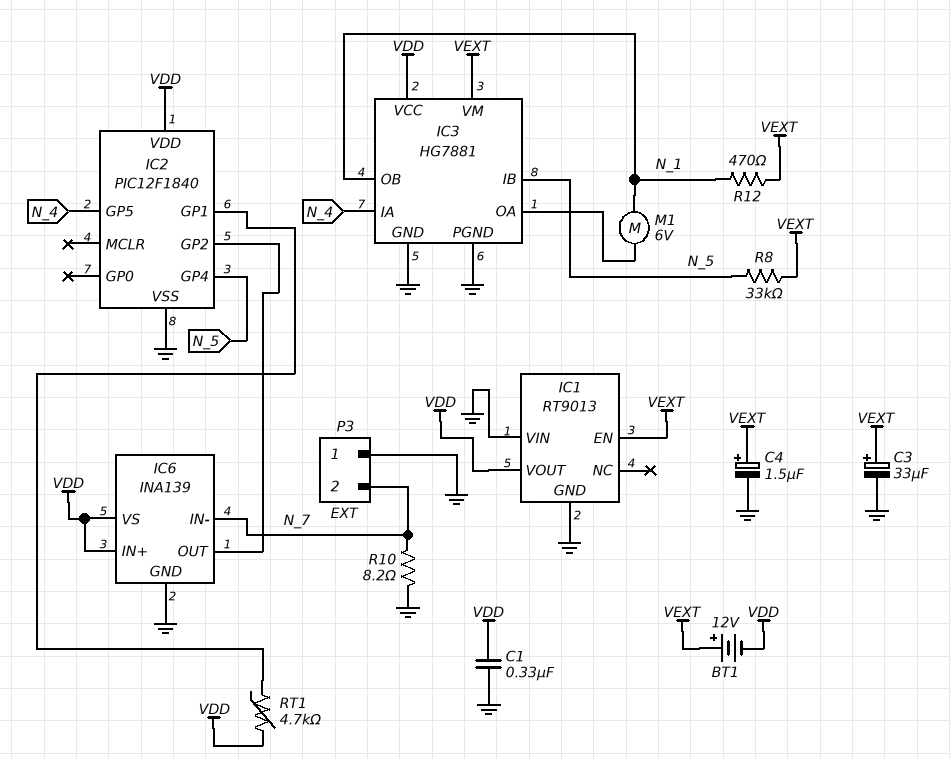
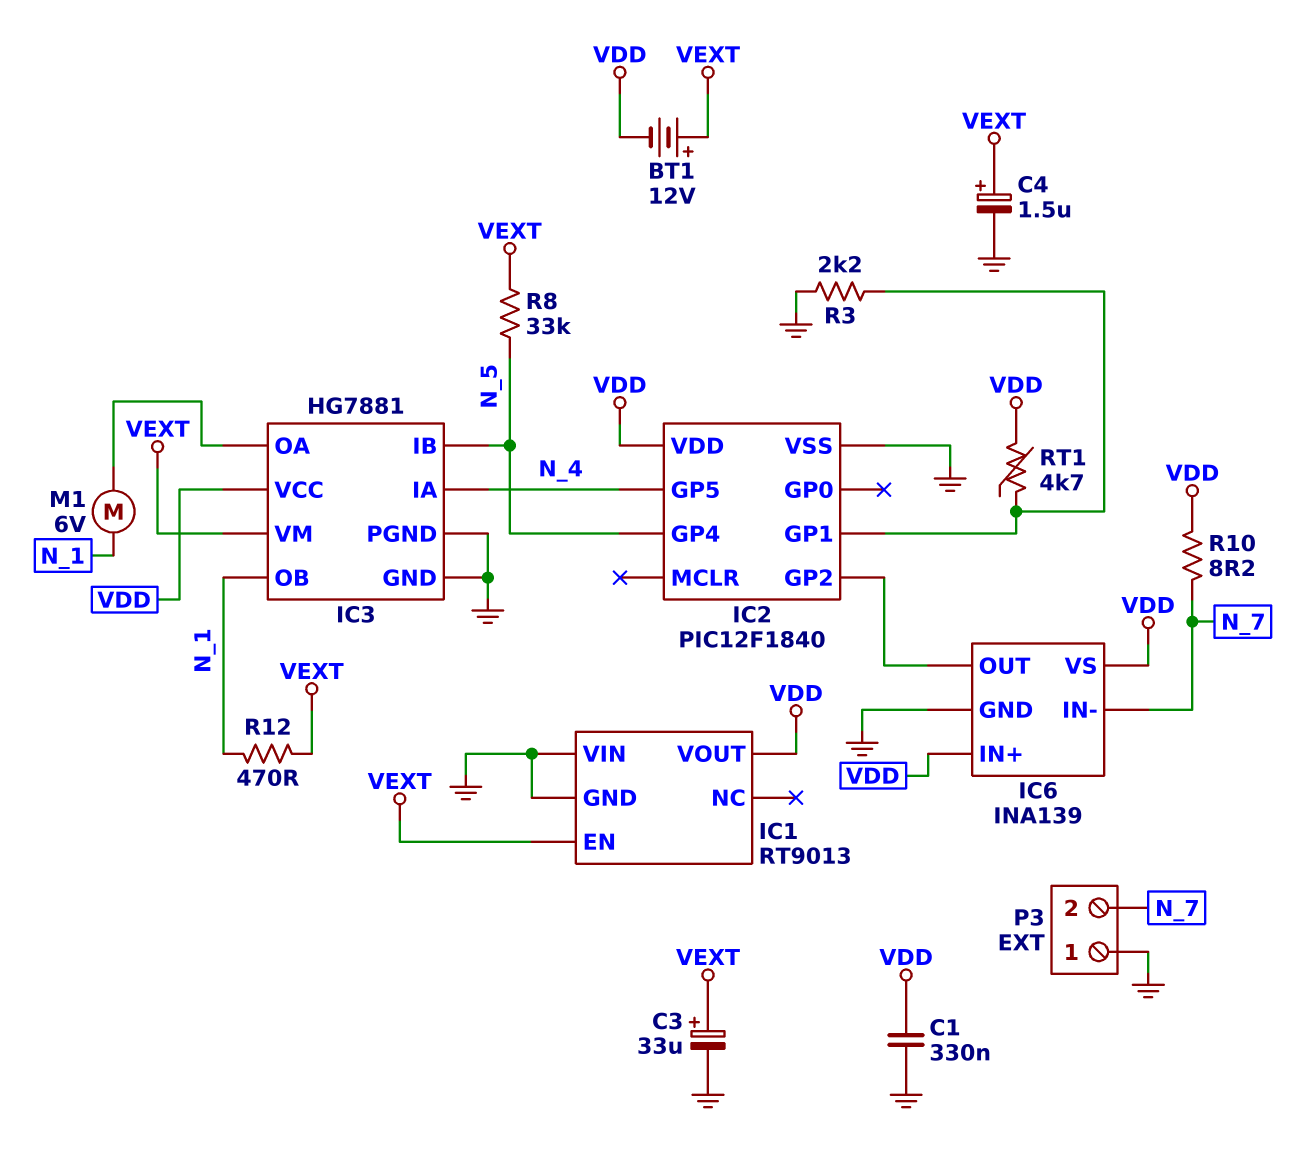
R3: none -> 2.2k (GND, IC2/GP1)
R10: 8.2 (GND, N_7) -> 8.2 (N_7, VDD)

